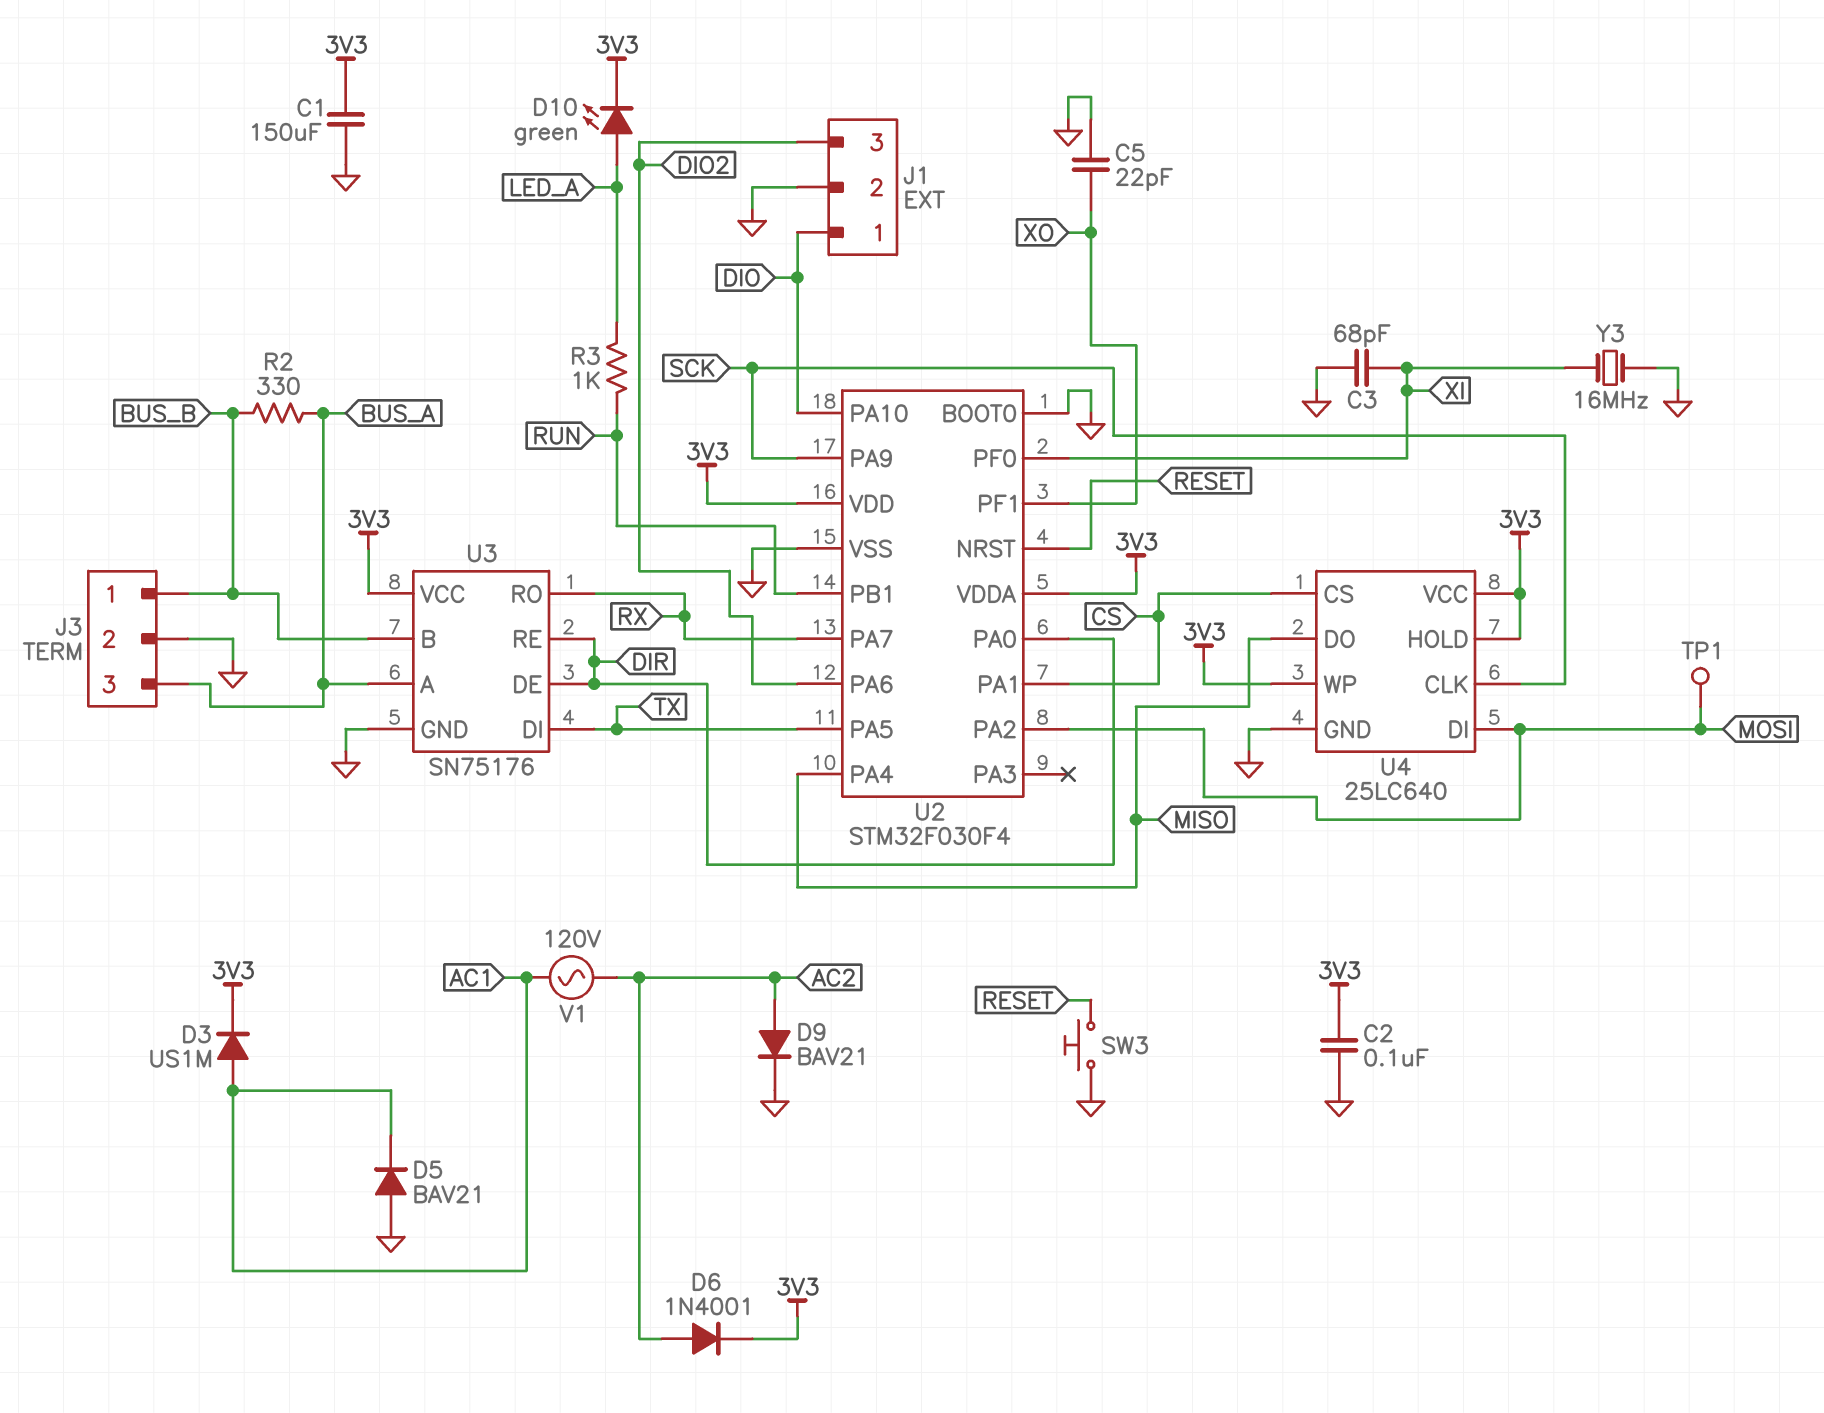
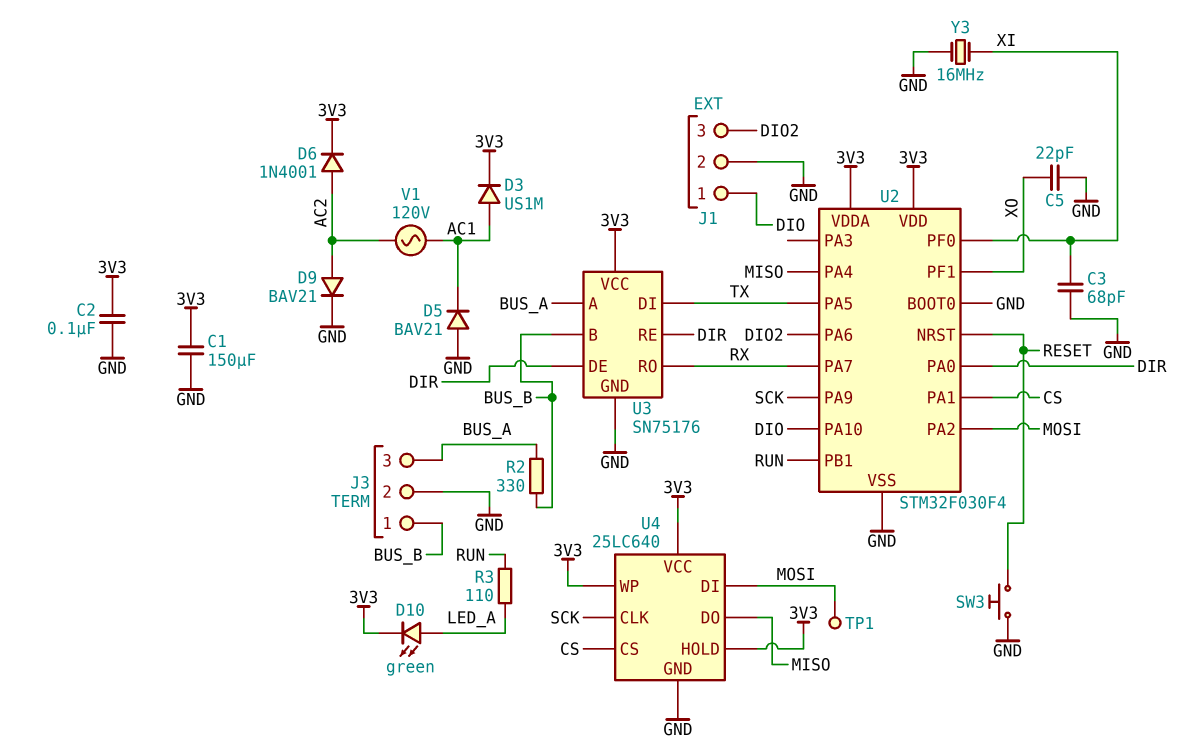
R3: 1k (LED_A, RUN) -> 110 (LED_A, RUN)

